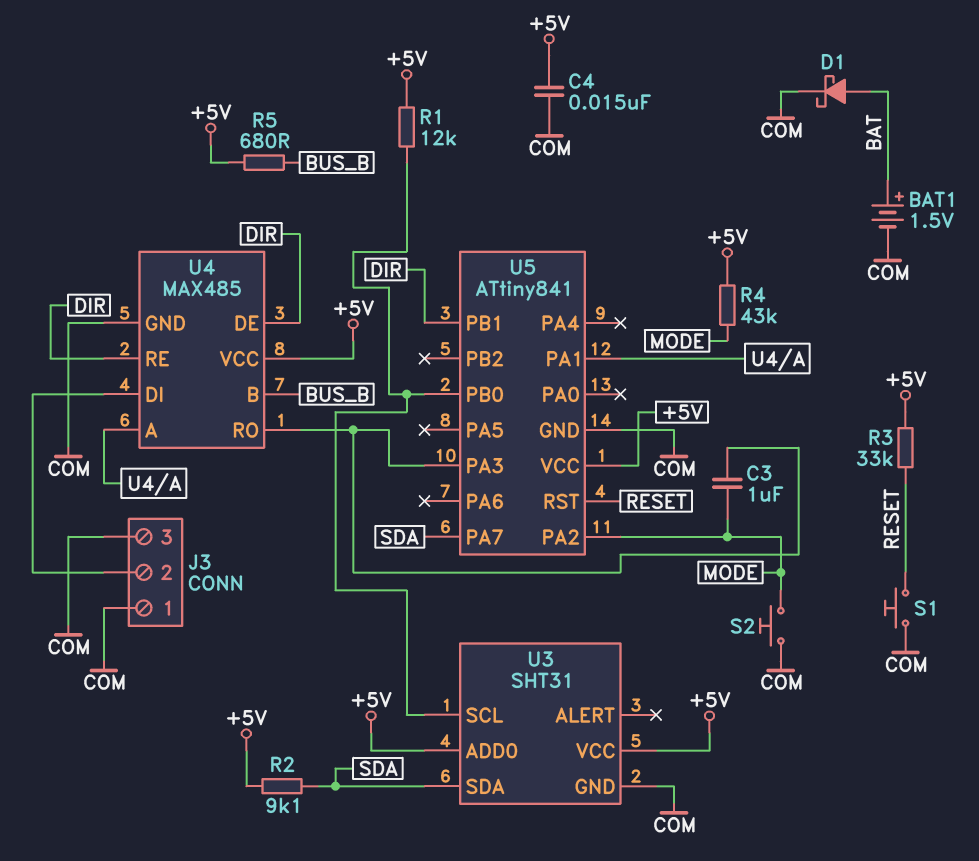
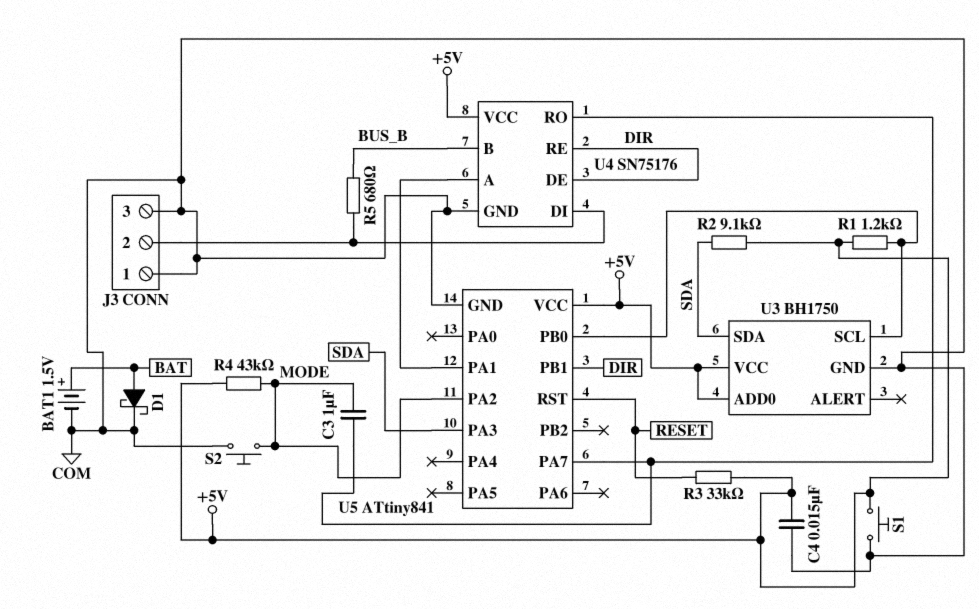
R1: 12k (+5V, U3/SCL) -> 1.2k (+5V, U3/SCL)
R5: 680 (+5V, BUS_B) -> 680 (BUS_B, J3/2)
S1: button (COM, RESET) -> button (+5V, COM)
U3: SHT31 -> BH1750
U4: MAX485 -> SN75176
U5 pin PA3: U4/RO -> SDA
U5 pin PA7: SDA -> U4/RO

